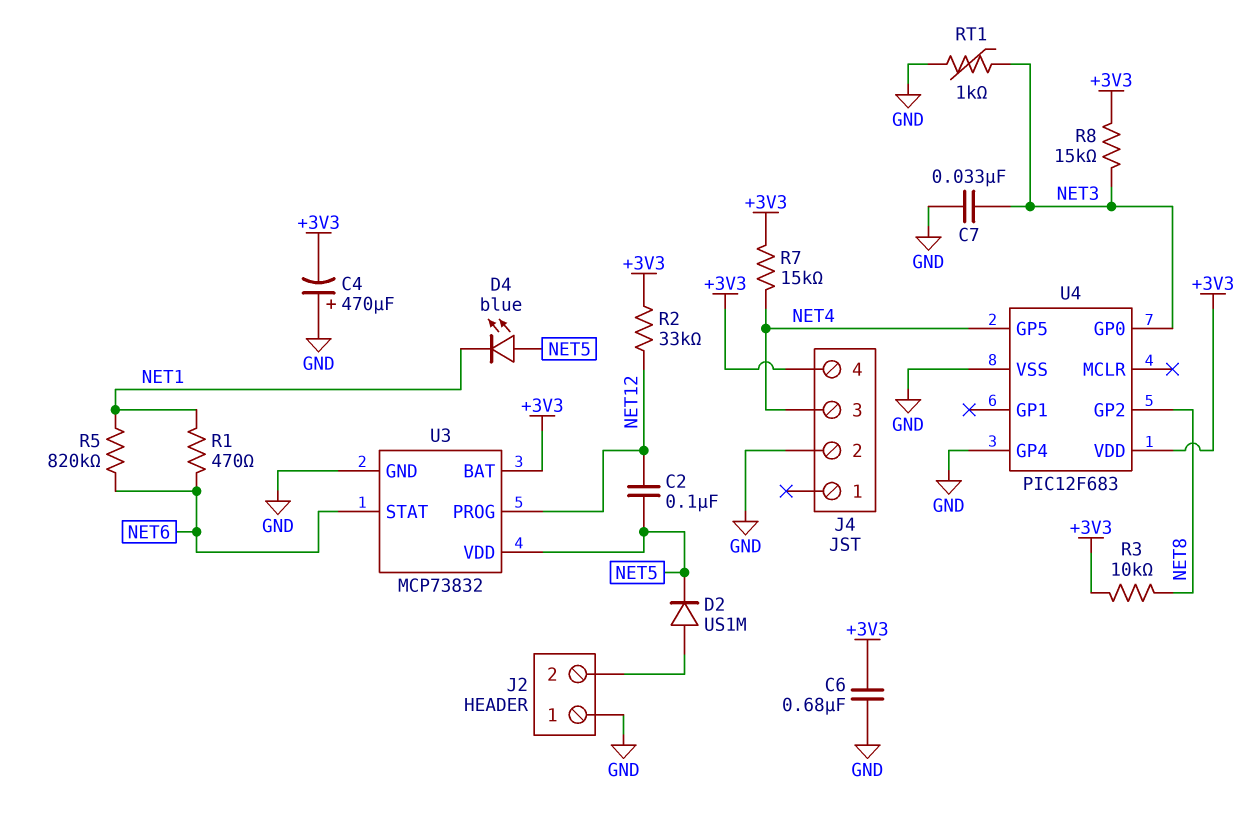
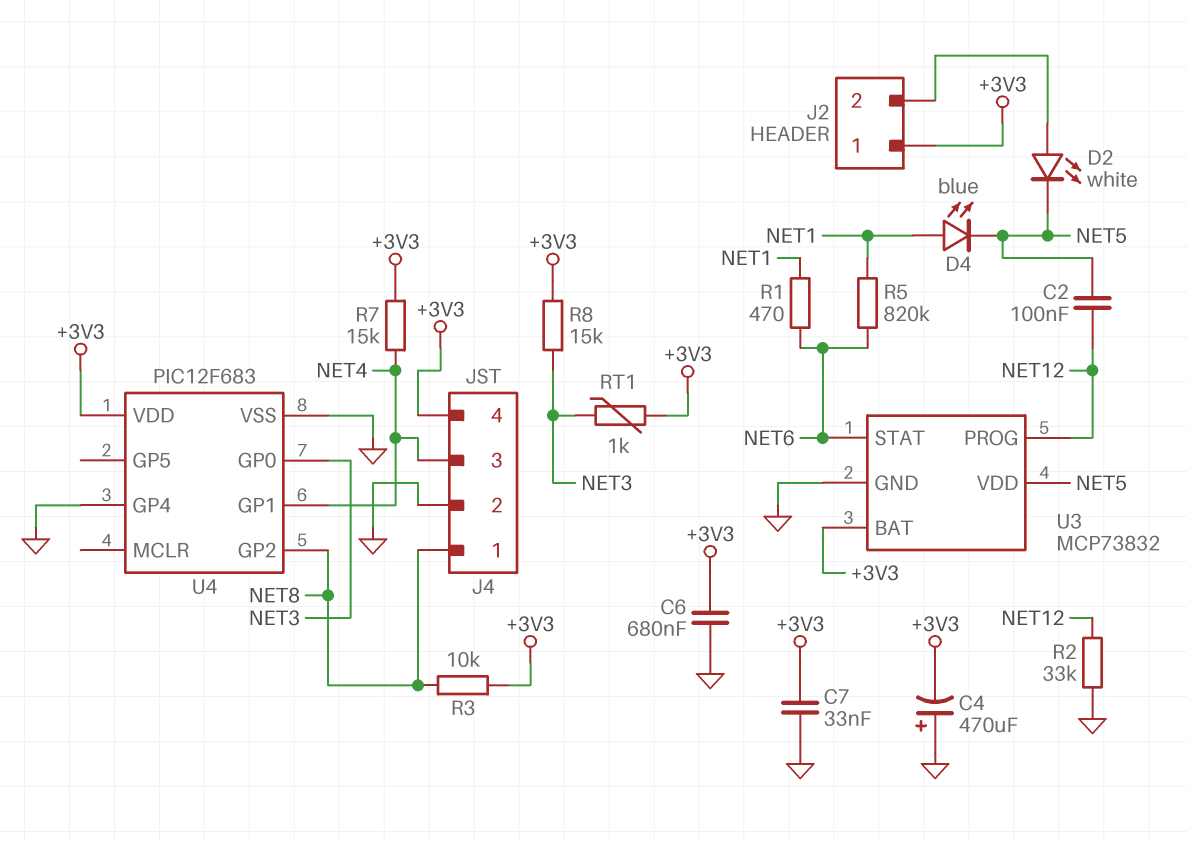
C7: 33nF (GND, NET3) -> 33nF (+3V3, GND)
D2: diode US1M (A J2/2, K NET5) -> LED white (A J2/2, K NET5)
D4: LED blue (A NET5, K NET1) -> LED blue (A NET1, K NET5)
J2 pin 1: GND -> +3V3
J4 pin 1: none -> NET8
R2: 33k (+3V3, NET12) -> 33k (GND, NET12)
RT1: 1k (GND, NET3) -> 1k (+3V3, NET3)
U4 pin GP1: none -> NET4
U4 pin GP5: NET4 -> none

